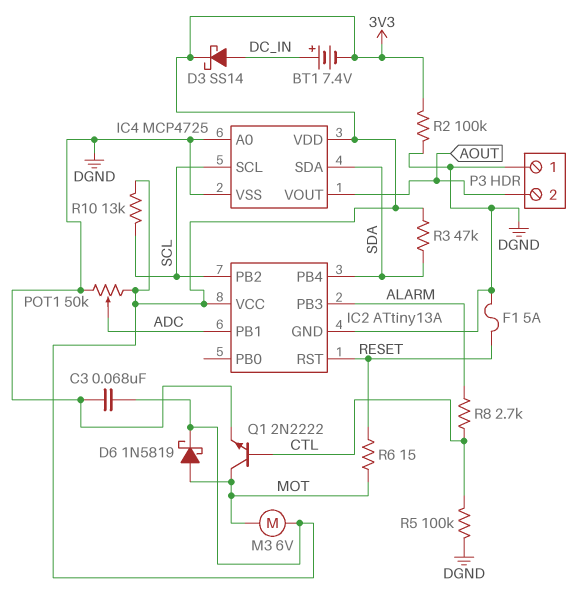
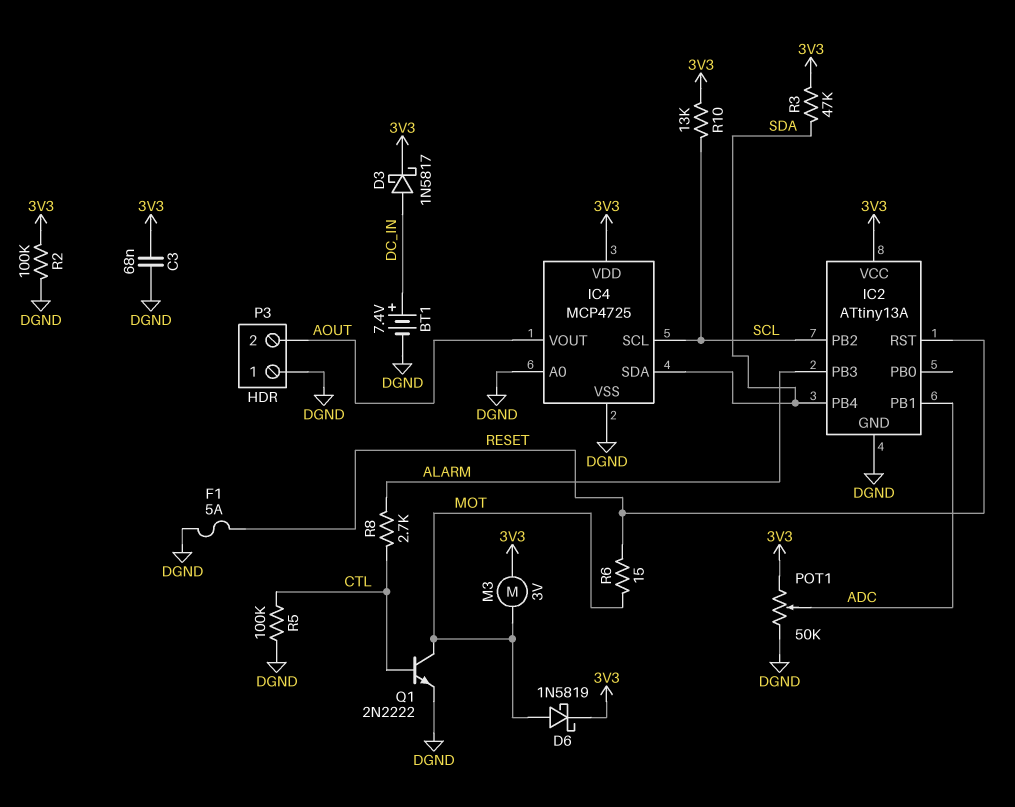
BT1: 7.4V (plus DC_IN, minus 3V3) -> 7.4V (plus DC_IN, minus DGND)
D3: schottky SS14 (A DC_IN, K 3V3) -> schottky 1N5817 (A DC_IN, K 3V3)
M3: motor 6V (3V3, MOT) -> motor 3V (3V3, MOT)

